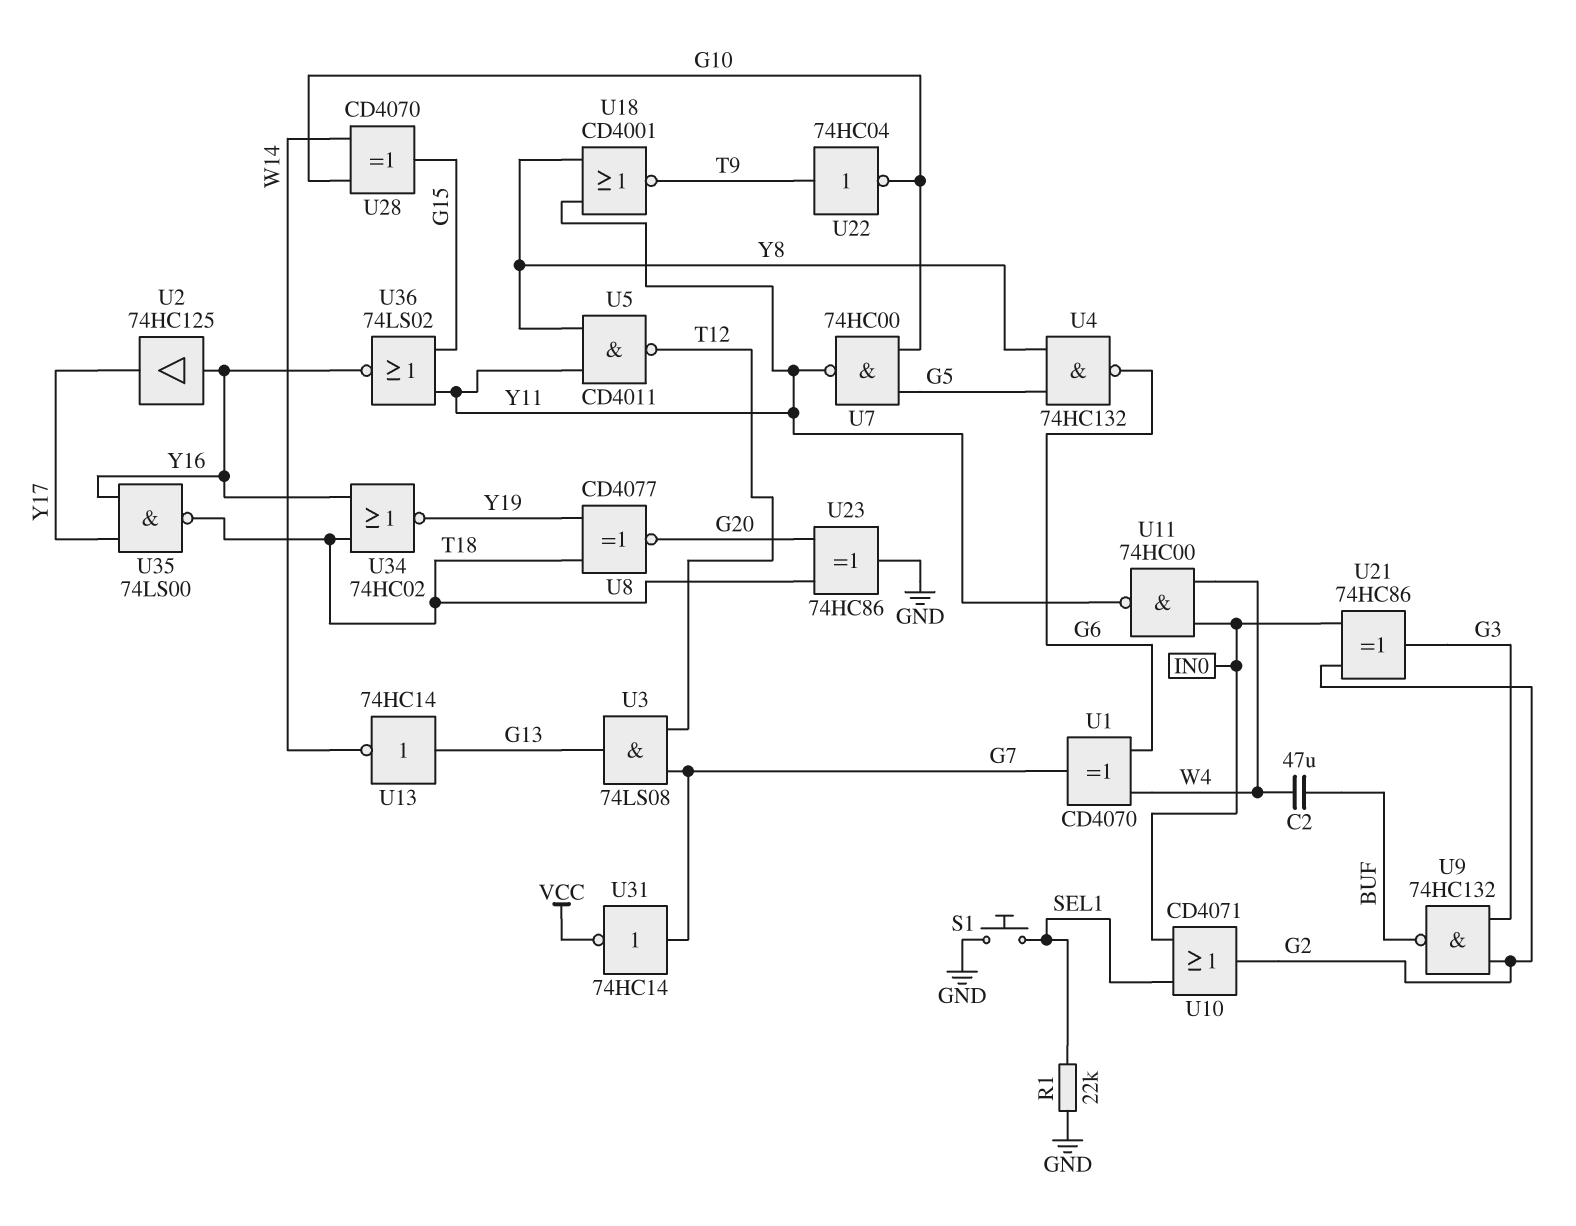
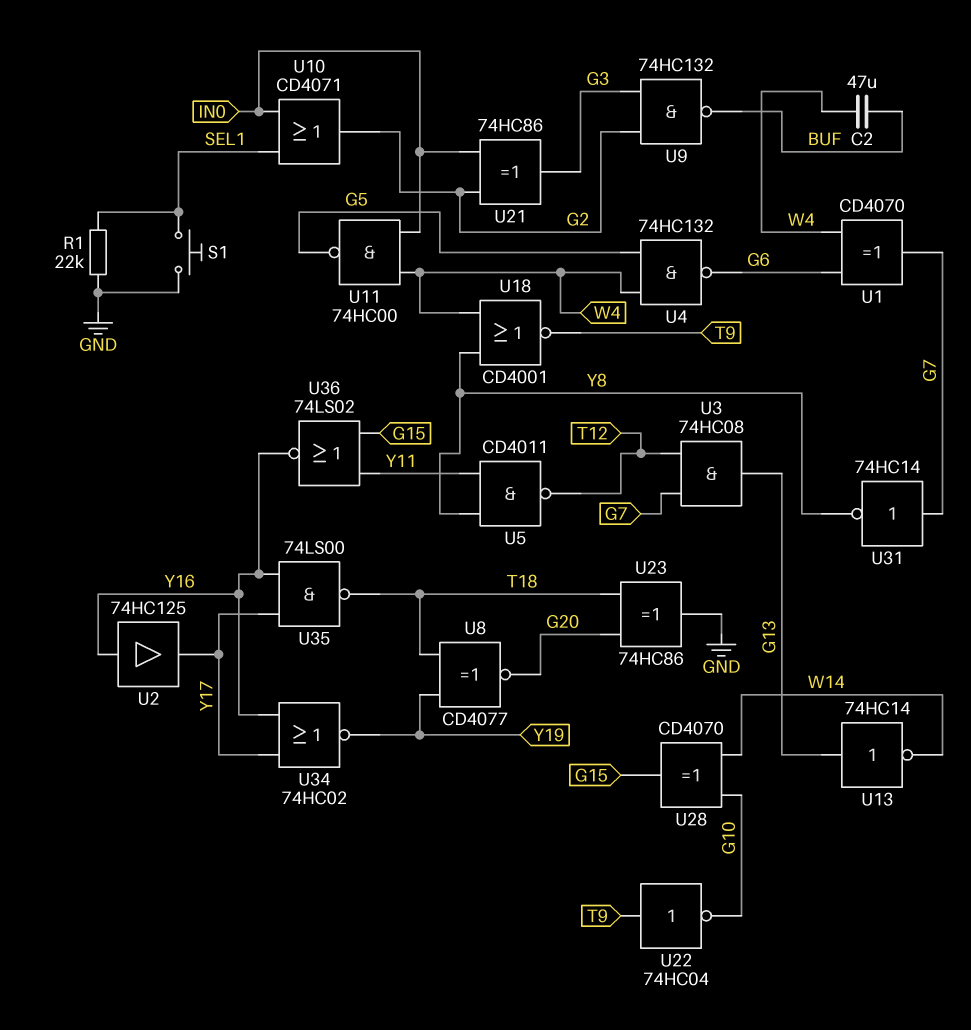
U3: AND 74LS08 (in G7, in T12, out G13) -> AND 74HC08 (in G7, in T12, out G13)
U4: NAND 74HC132 (in G5, in Y8, out G6) -> NAND 74HC132 (in G5, in W4, out G6)
U7: NAND 74HC00 (in G5, in G10, out Y11) -> none
U11: NAND 74HC00 (in IN0, in W4, out Y11) -> NAND 74HC00 (in IN0, in W4, out G5)
U18: NOR CD4001 (in Y8, in Y11, out T9) -> NOR CD4001 (in W4, in Y8, out T9)
U31: NOT 74HC14 (in G7, out VCC) -> NOT 74HC14 (in G7, out Y8)
U34: NOR 74HC02 (in T18, in Y16, out Y19) -> NOR 74HC02 (in Y16, in Y17, out Y19)

